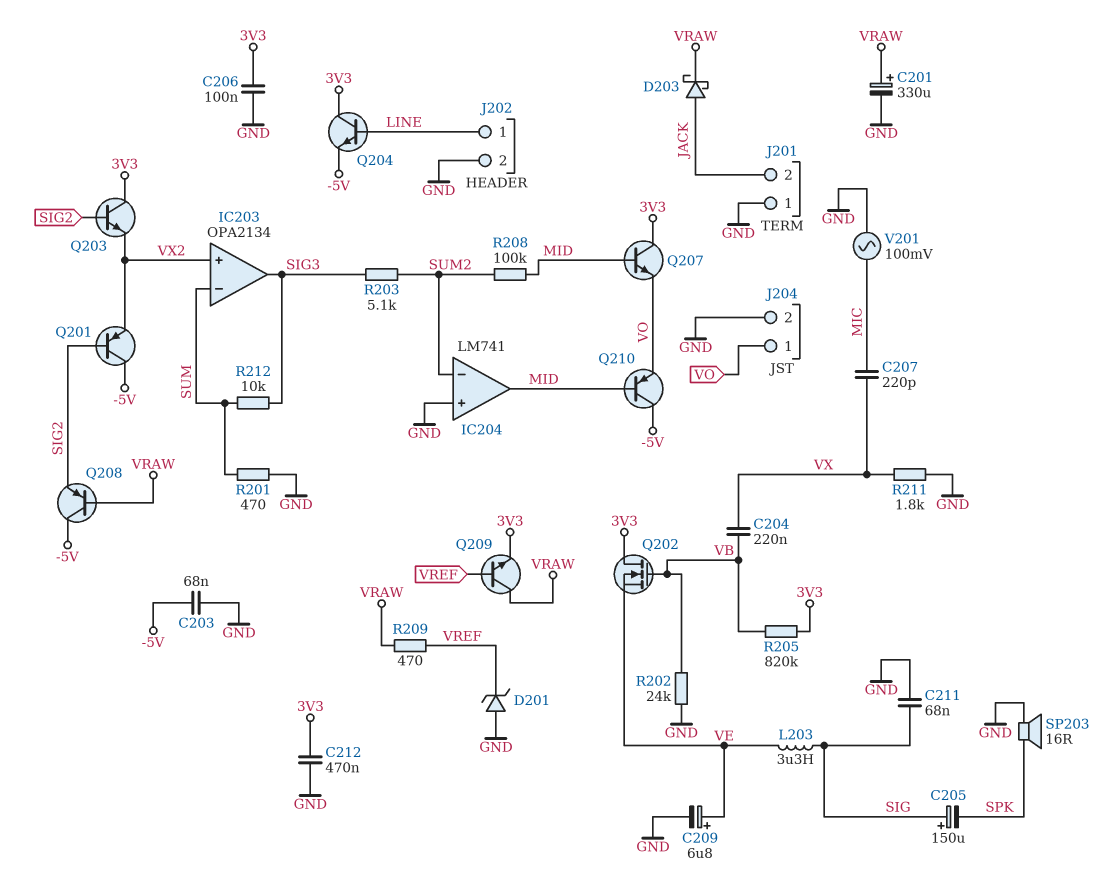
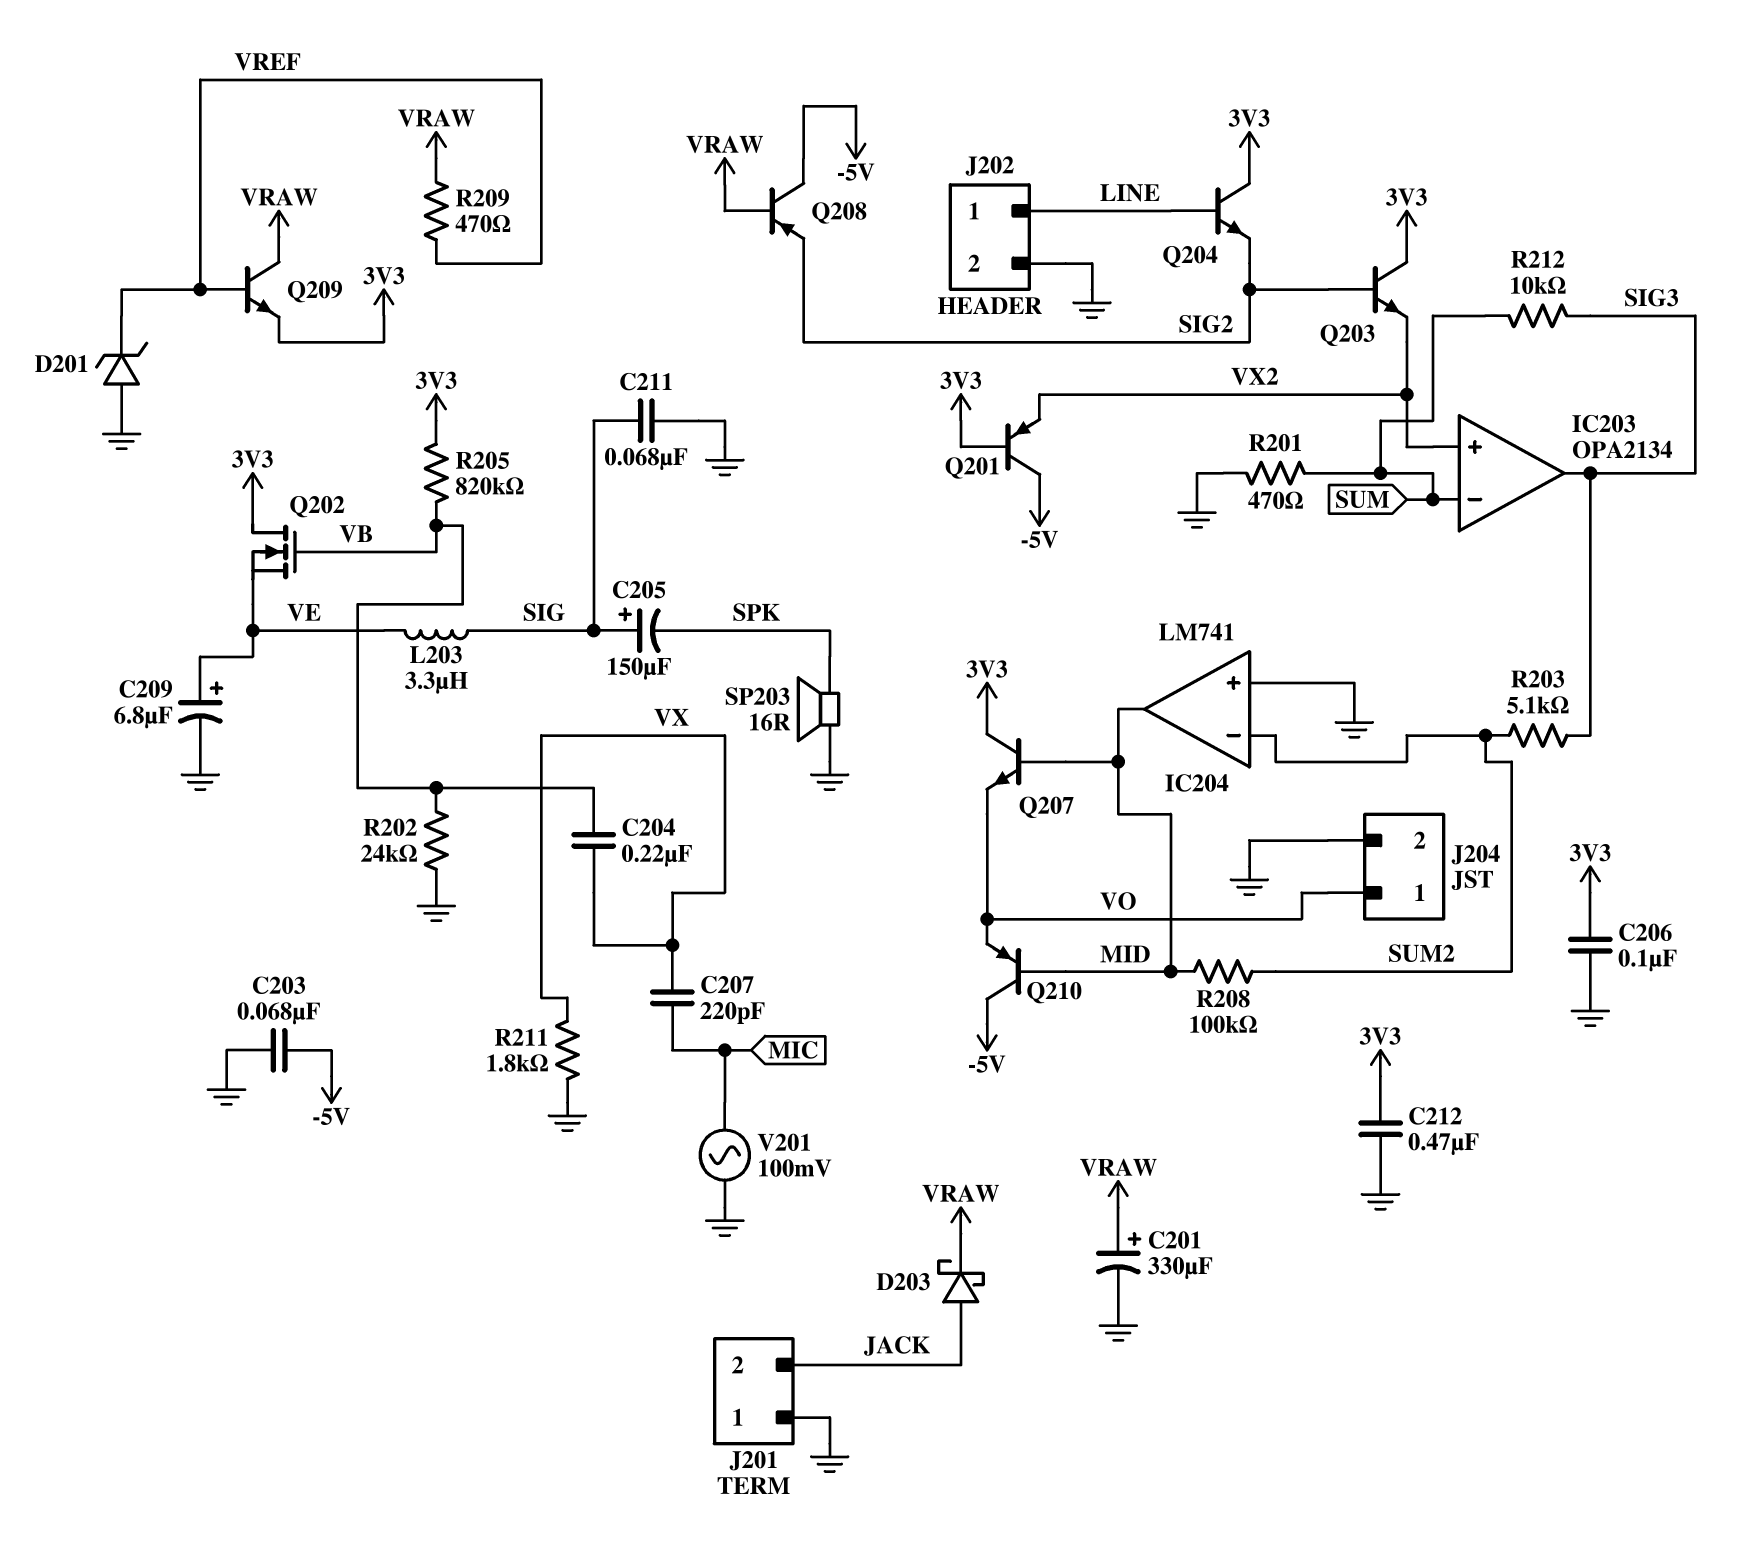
Q201: PNP (B SIG2, C -5V, E VX2) -> PNP (B 3V3, C -5V, E VX2)
Q204: NPN (B LINE, C 3V3, E -5V) -> NPN (B LINE, C 3V3, E SIG2)

